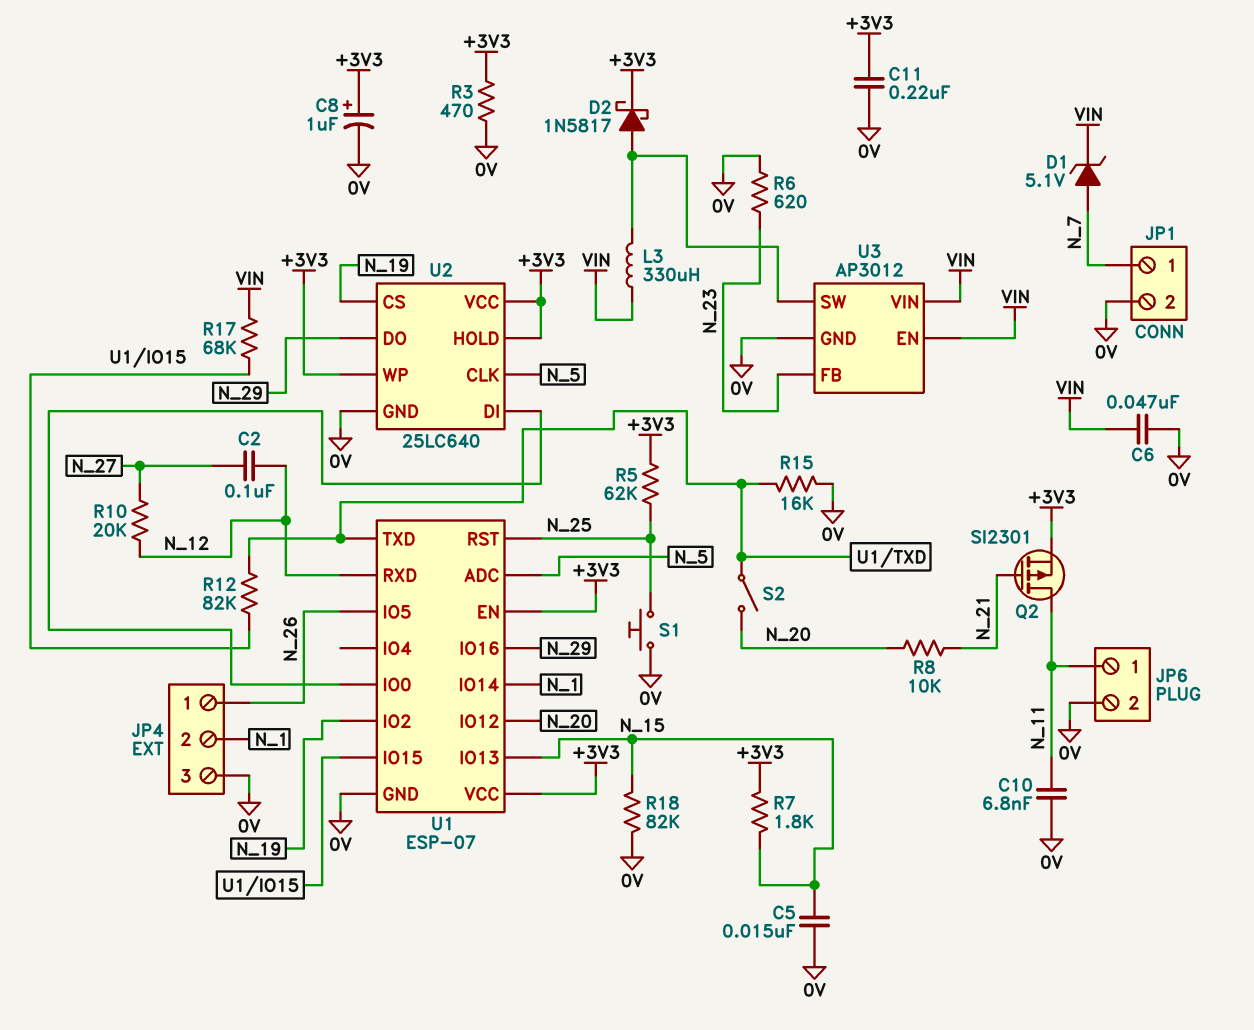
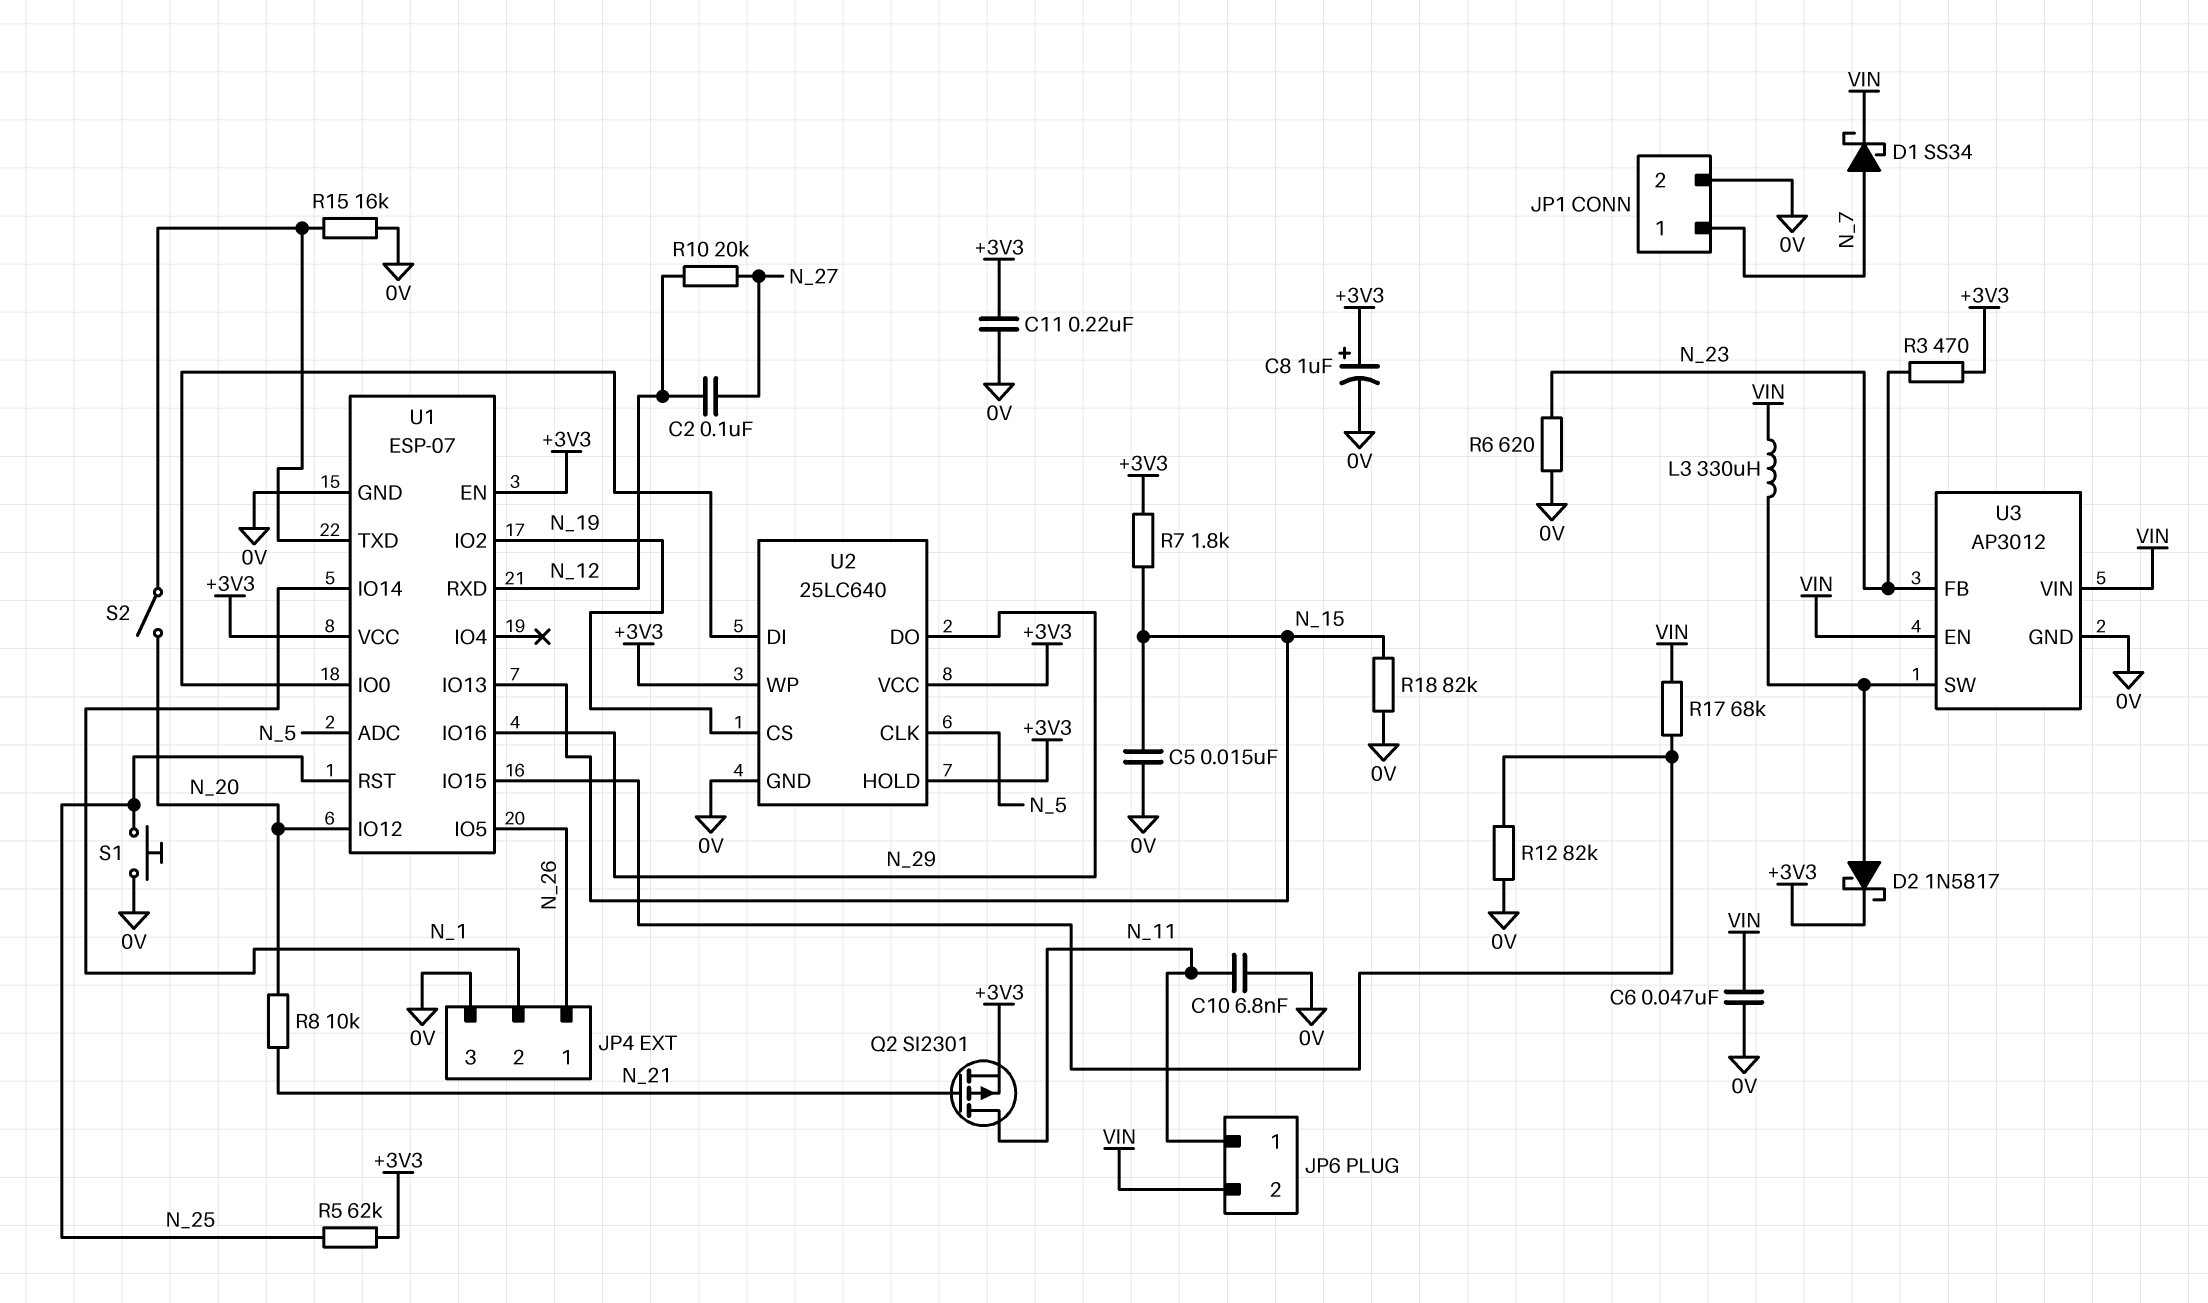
D1: zener 5.1V (A N_7, K VIN) -> schottky SS34 (A N_7, K VIN)
JP6 pin 2: 0V -> VIN
R3: 470 (+3V3, 0V) -> 470 (+3V3, N_23)
R12: 82k (U1/IO15, U1/TXD) -> 82k (0V, U1/IO15)

